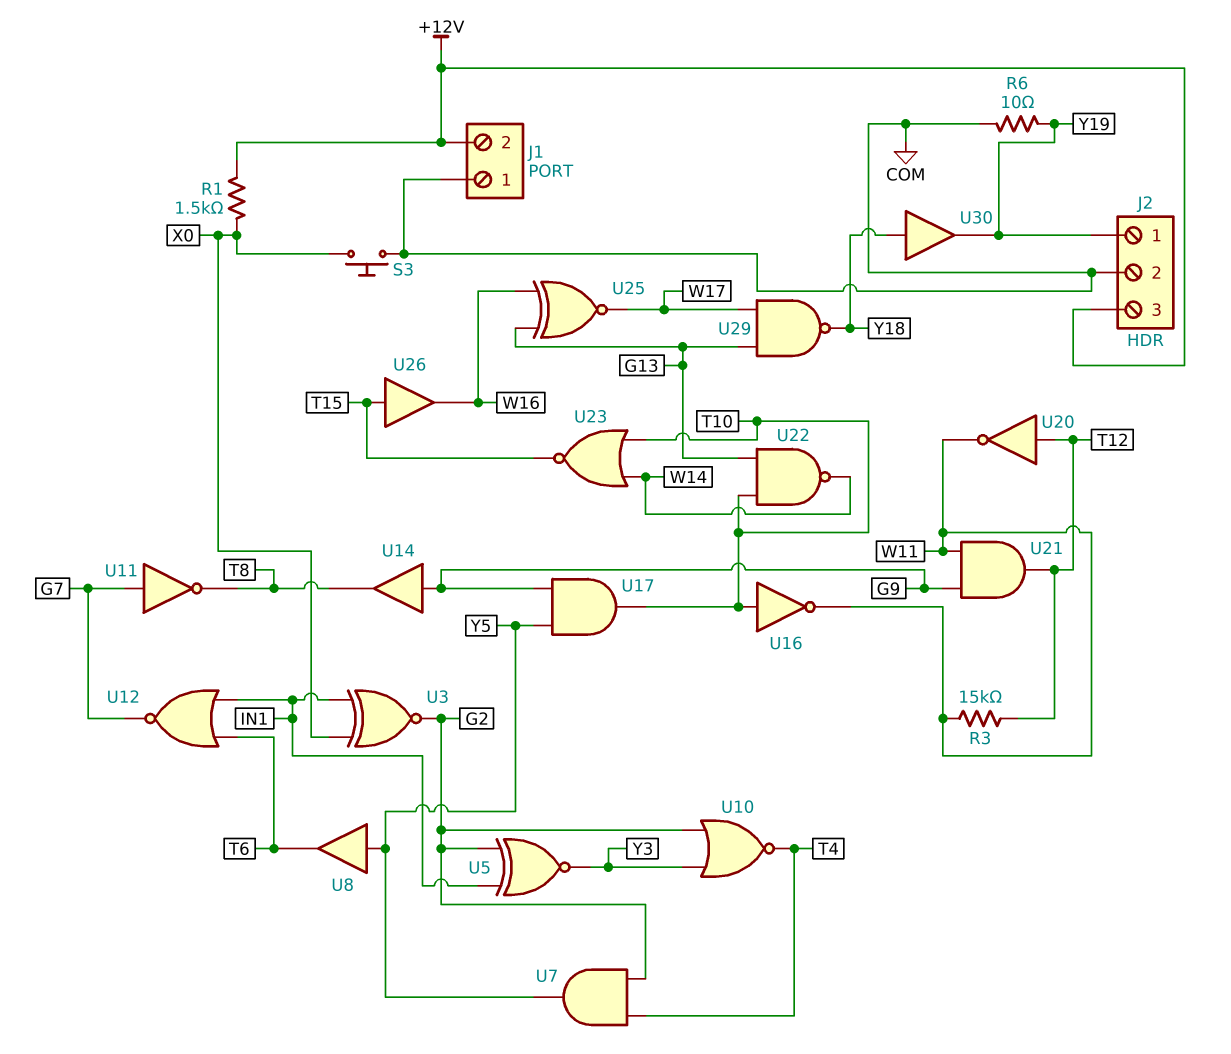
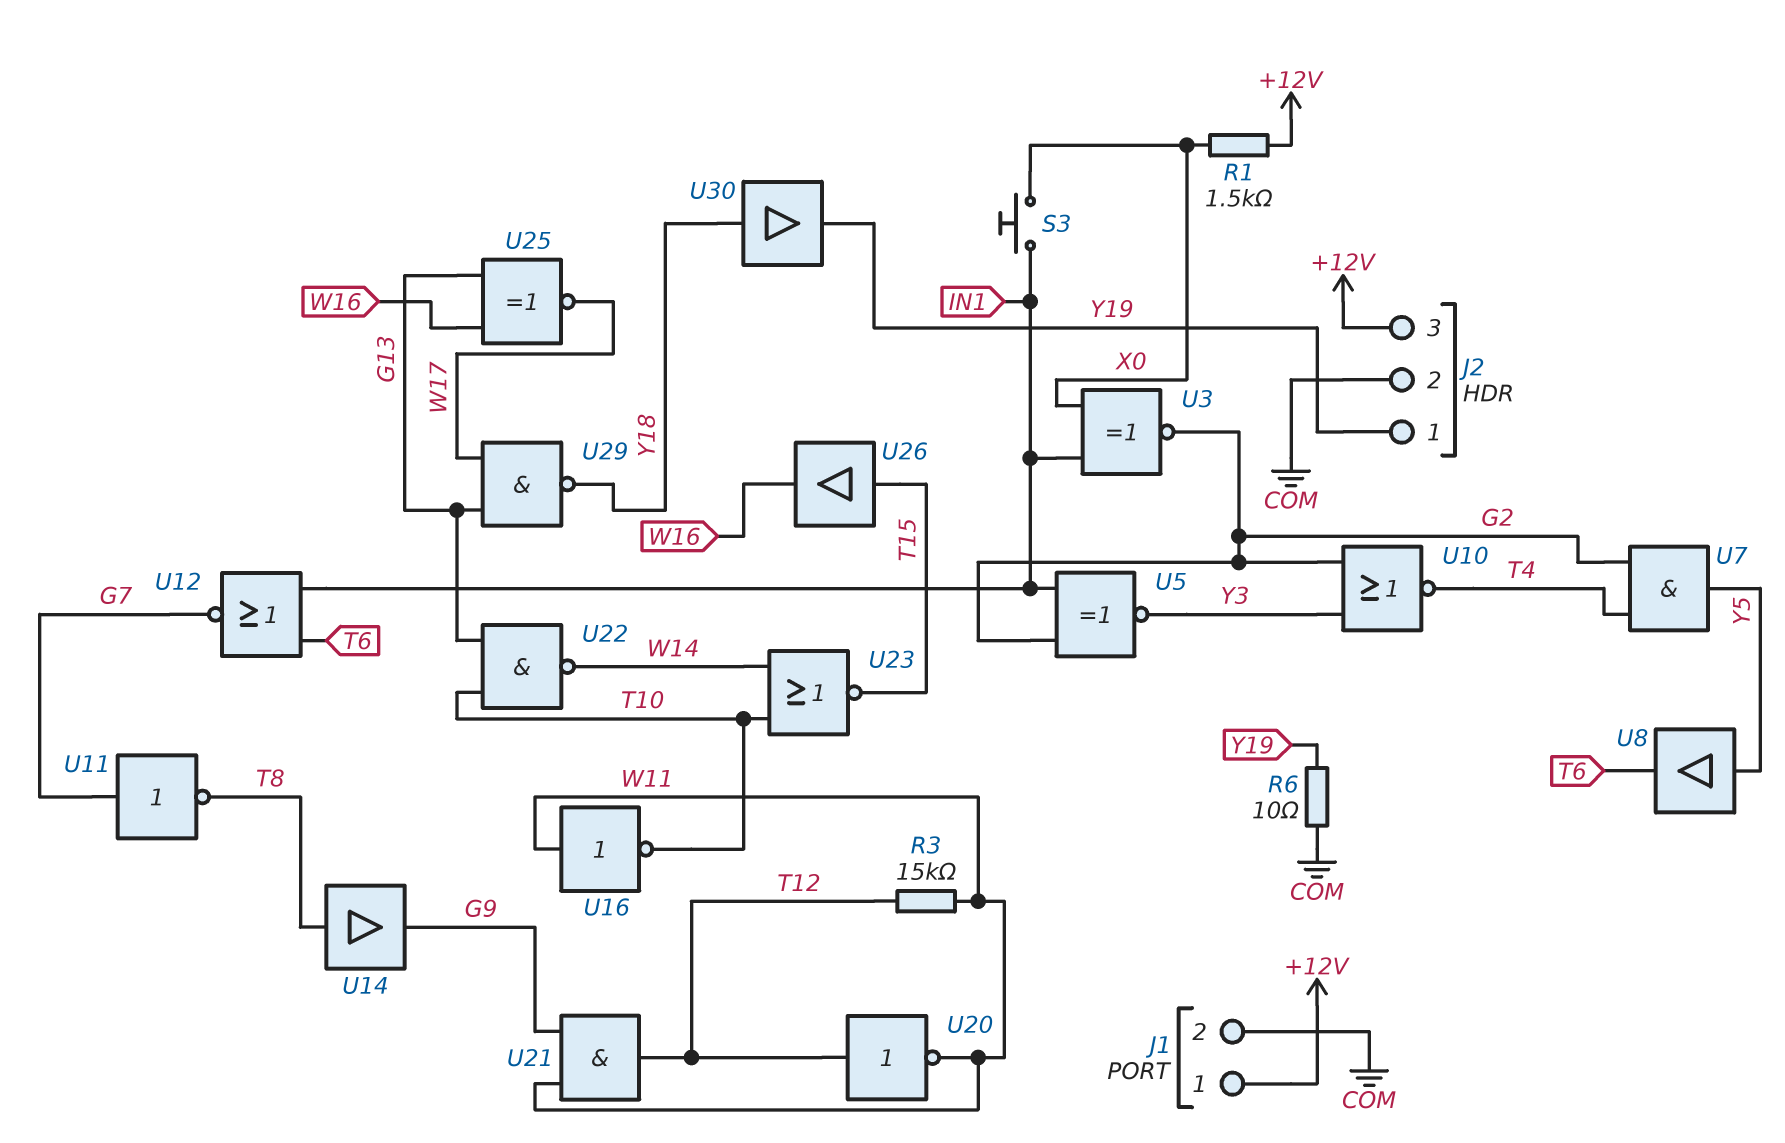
J1 pin 1: COM -> +12V
J1 pin 2: +12V -> COM
S3: button (COM, X0) -> button (IN1, X0)
U14: buffer (in G9, out T8) -> buffer (in T8, out G9)
U16: NOT (in T10, out W11) -> NOT (in W11, out T10)
U17: AND (in G9, in Y5, out T10) -> none

